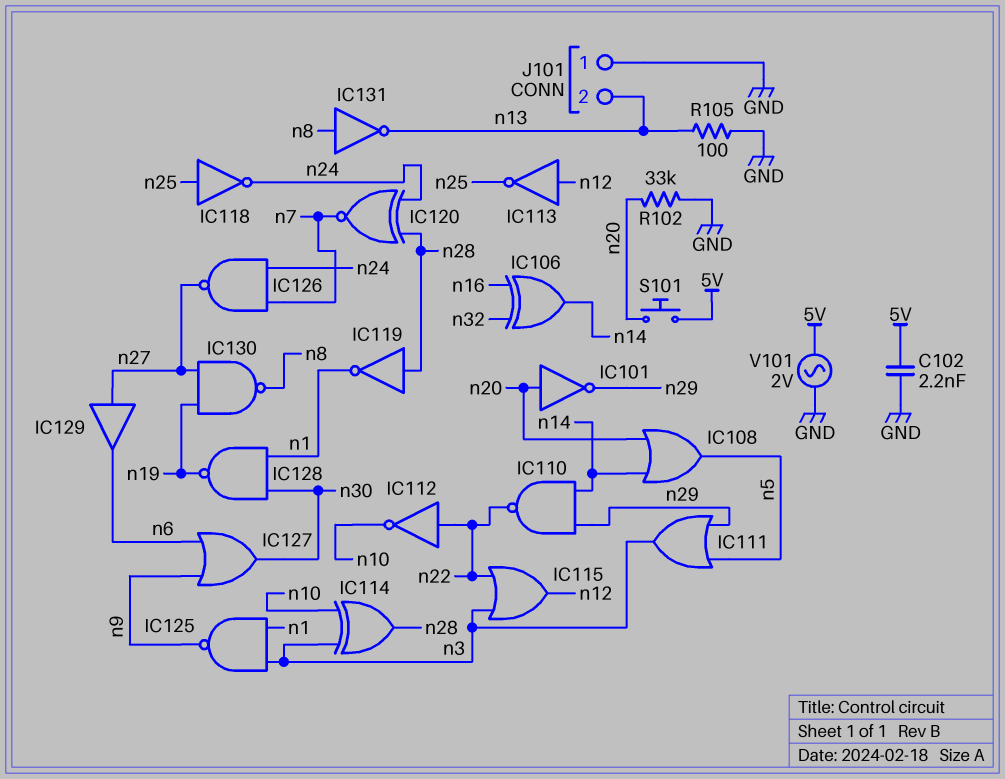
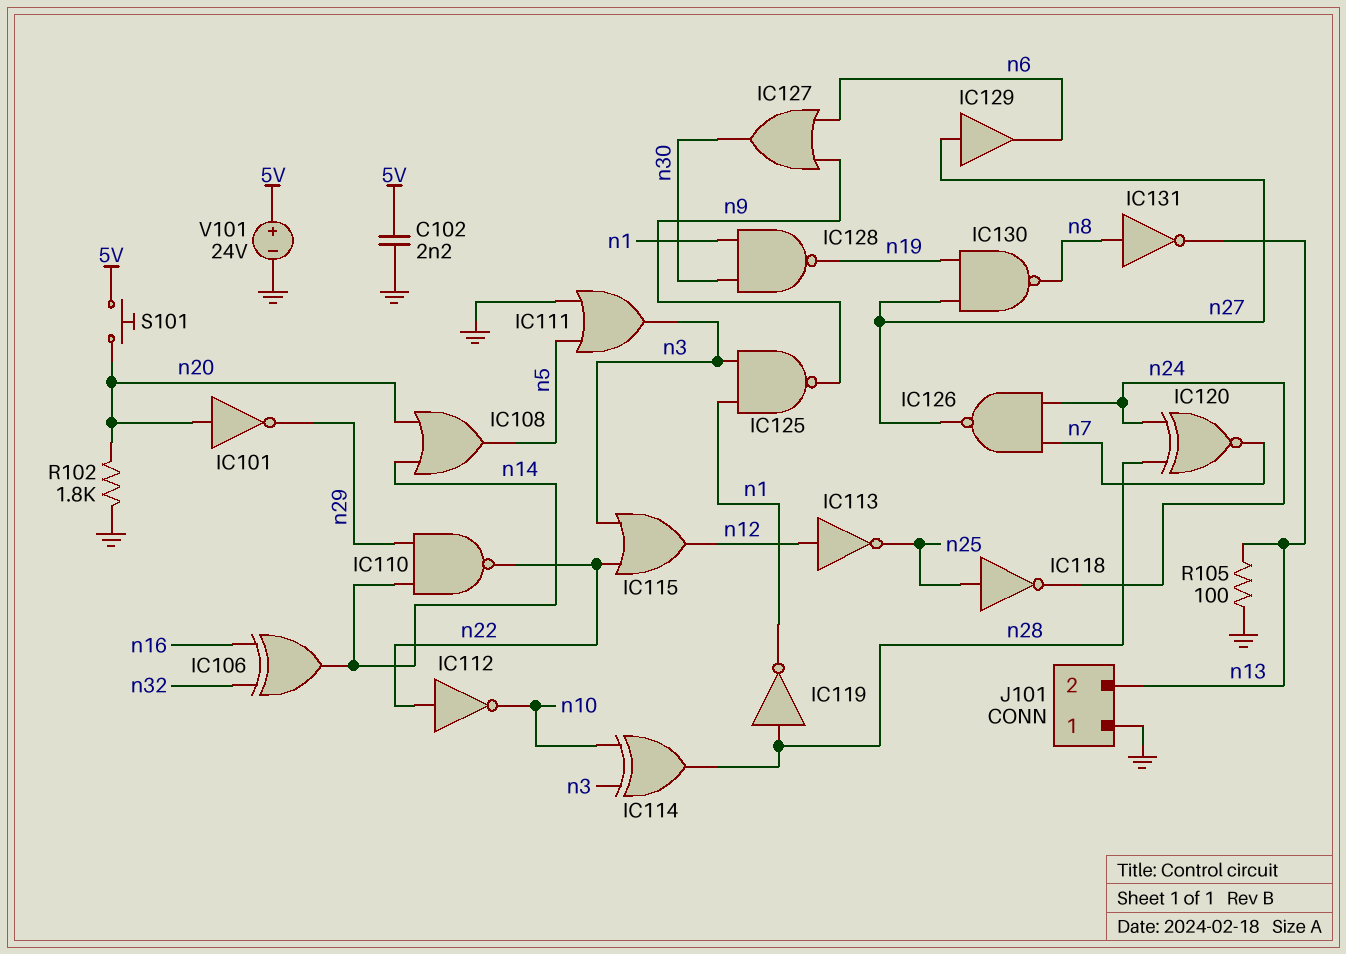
IC111: OR (in n5, in n29, out n3) -> OR (in GND, in n5, out n3)
R102: 33k (GND, n20) -> 1.8k (GND, n20)
V101: AC 2V (5V, GND) -> 24V (plus 5V, minus GND)

